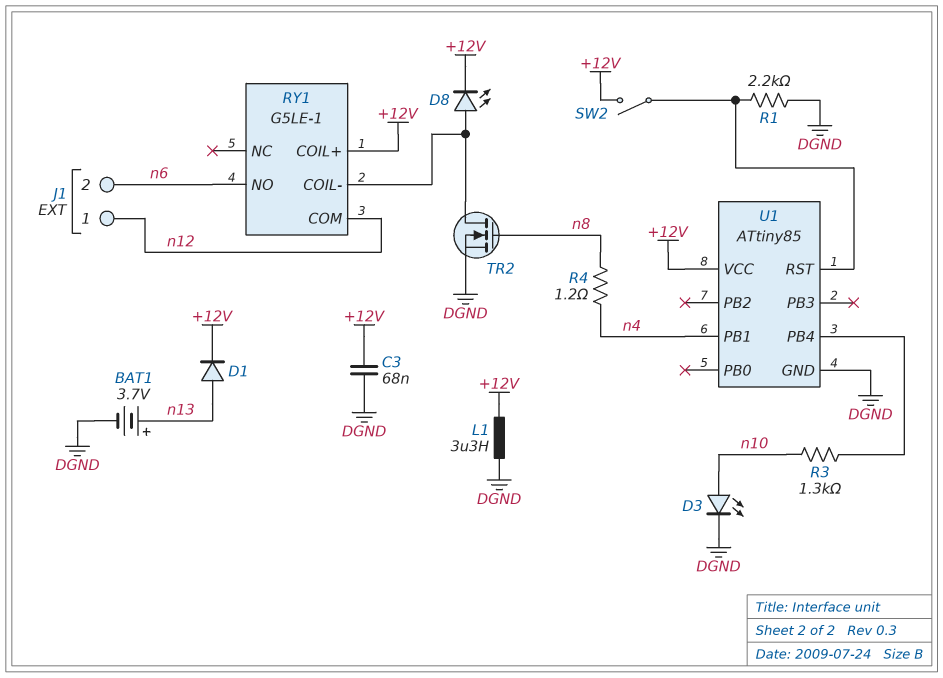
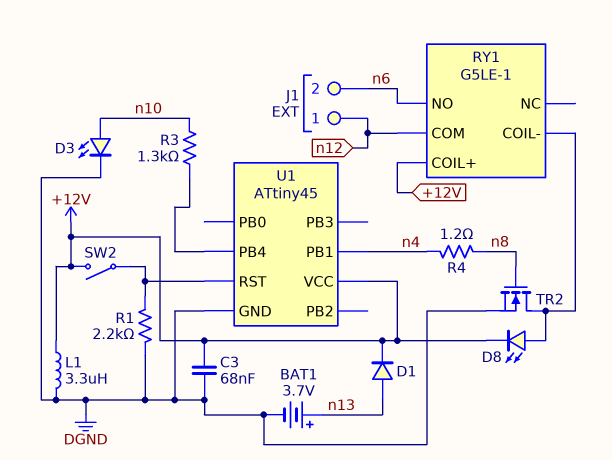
U1: ATtiny85 -> ATtiny45

